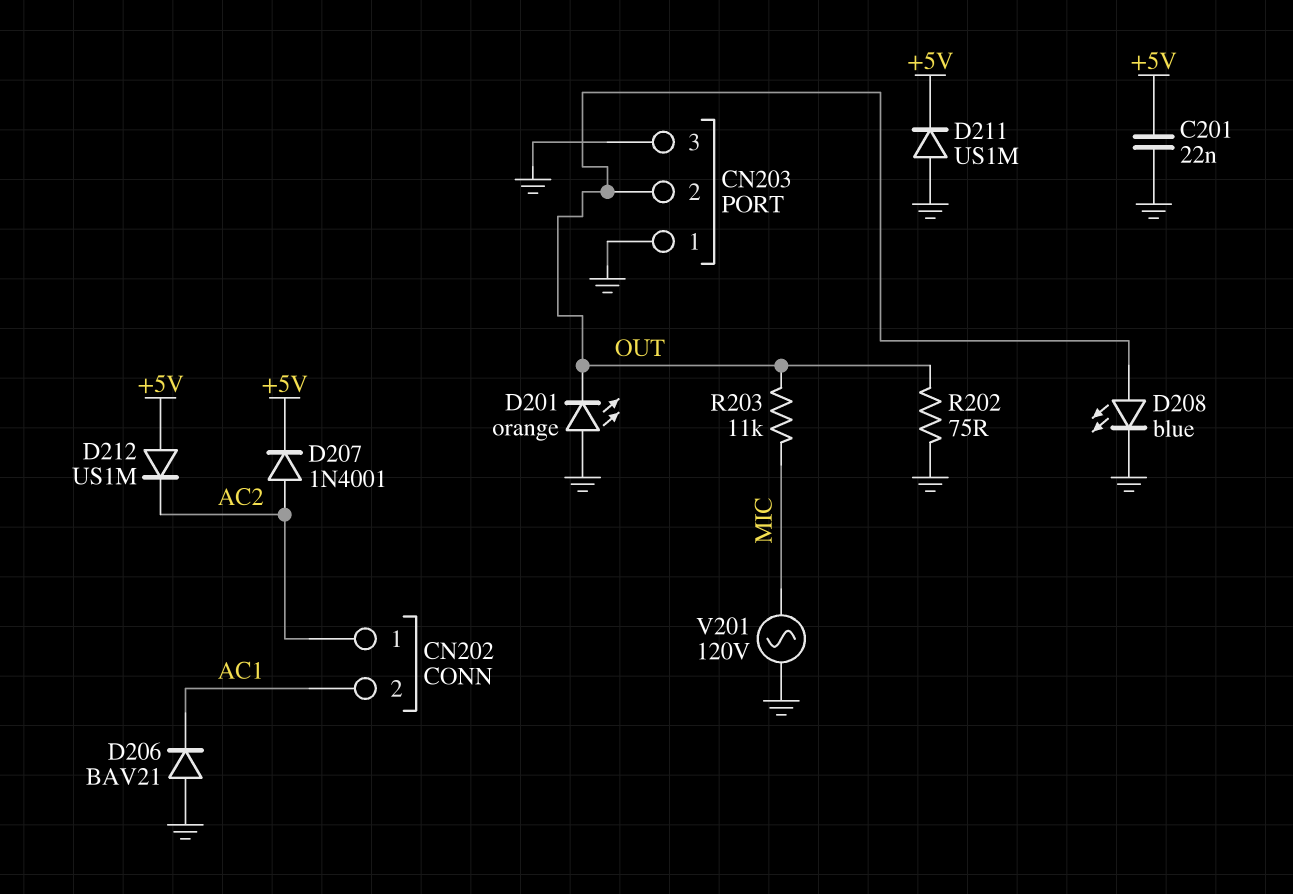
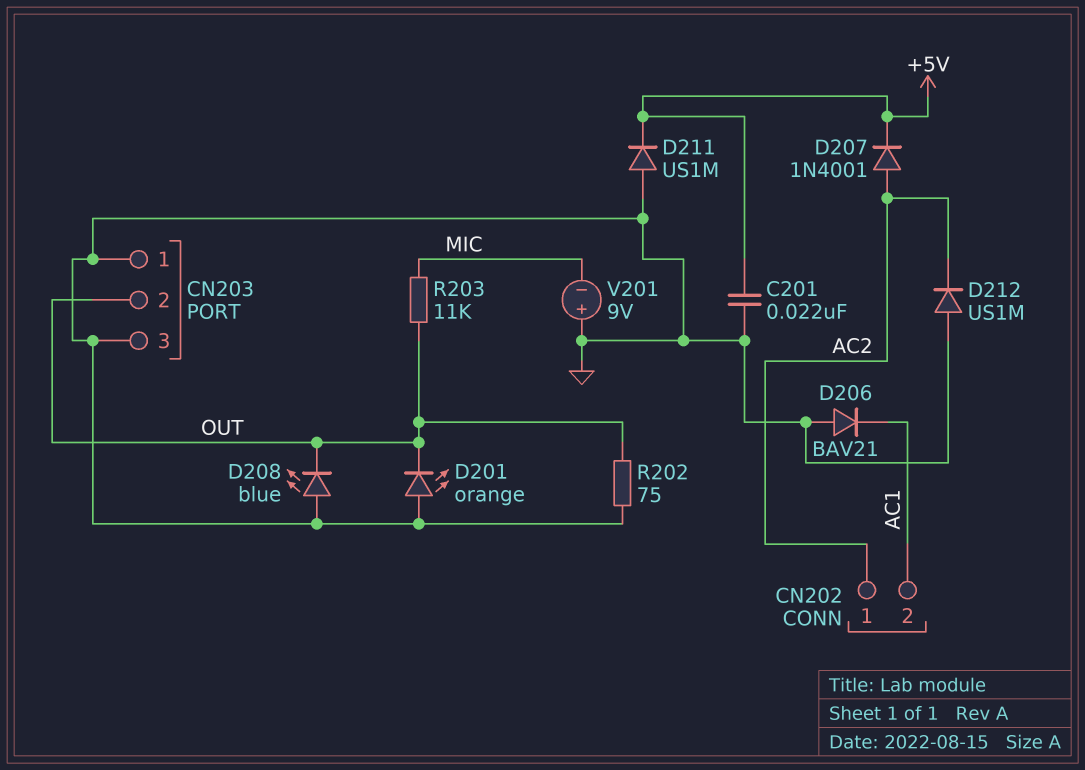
D208: LED blue (A OUT, K GND) -> LED blue (A GND, K OUT)
D212: diode US1M (A +5V, K AC2) -> diode US1M (A GND, K AC2)
V201: AC 120V (GND, MIC) -> 9V (plus GND, minus MIC)

